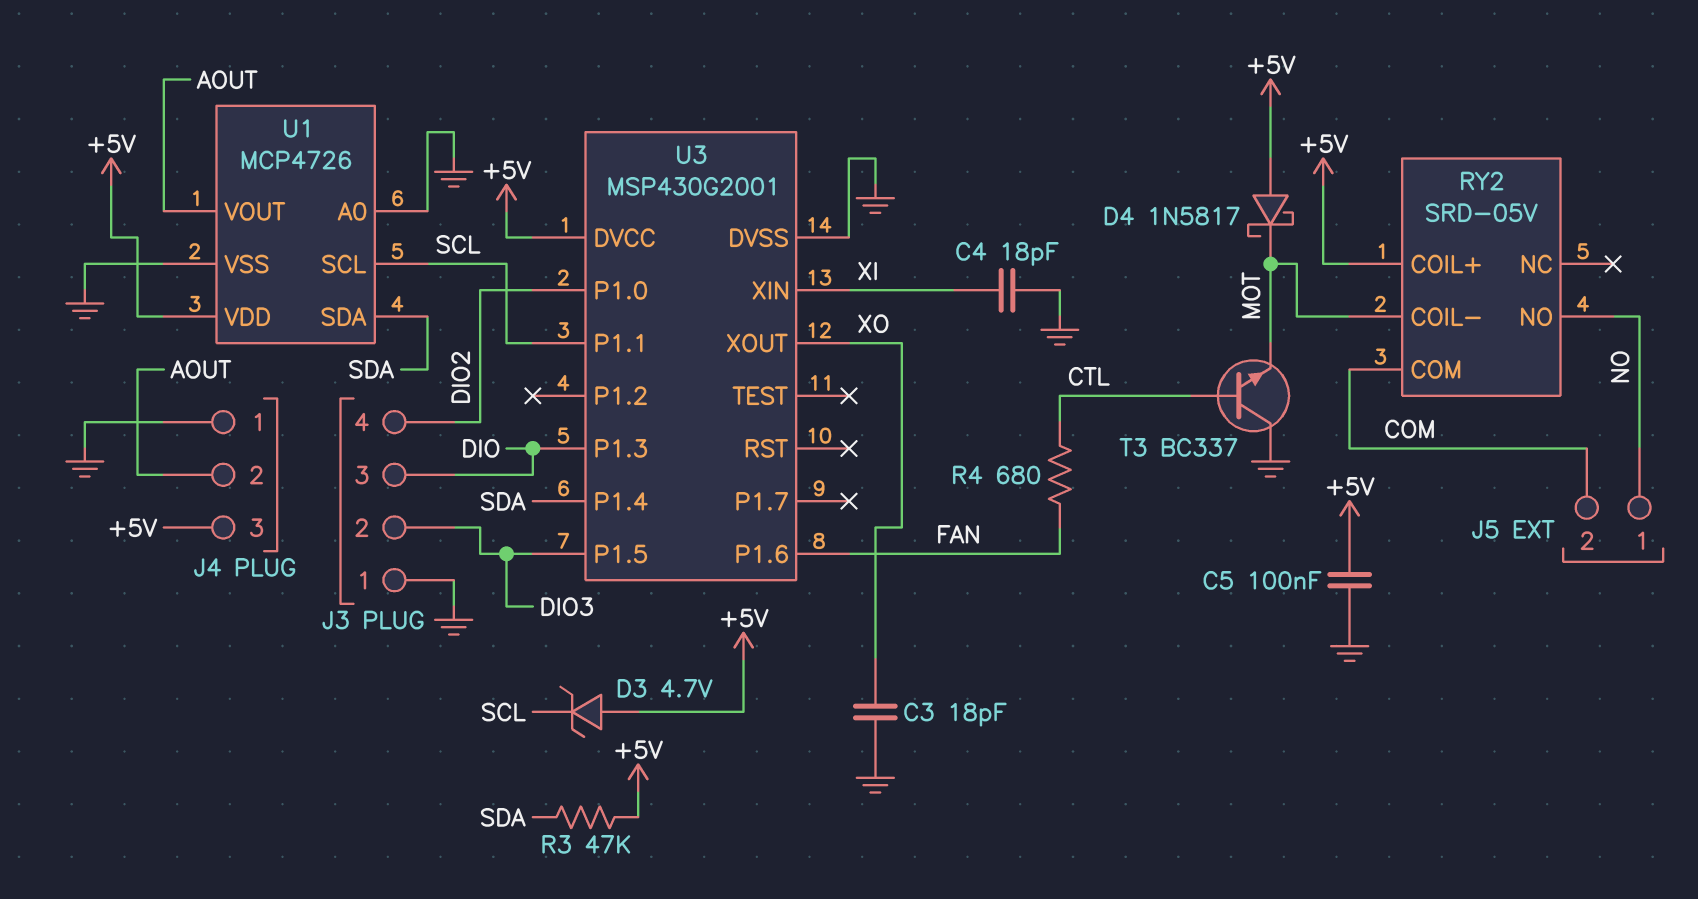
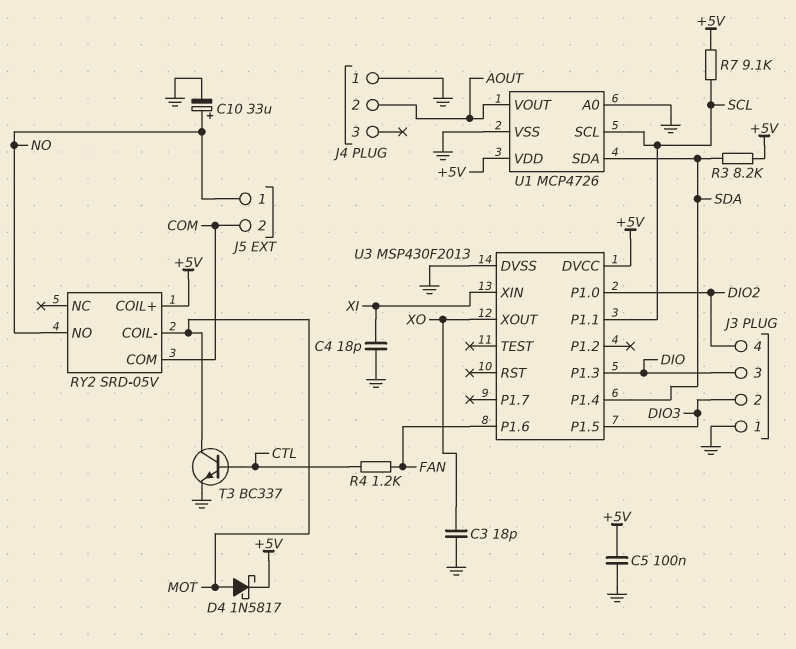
C10: none -> 33uF (plus NO, minus GND)
D3: zener 4.7V (A +5V, K SCL) -> none
D4: schottky 1N5817 (A +5V, K MOT) -> schottky 1N5817 (A MOT, K +5V)
J4 pin 3: +5V -> none
R3: 47k (+5V, SDA) -> 8.2k (+5V, SDA)
R4: 680 (CTL, FAN) -> 1.2k (CTL, FAN)
R7: none -> 9.1k (+5V, SCL)
T3: NPN BC337 (B CTL, C GND, E MOT) -> NPN BC337 (B CTL, C MOT, E GND)
U3: MSP430G2001 -> MSP430F2013

